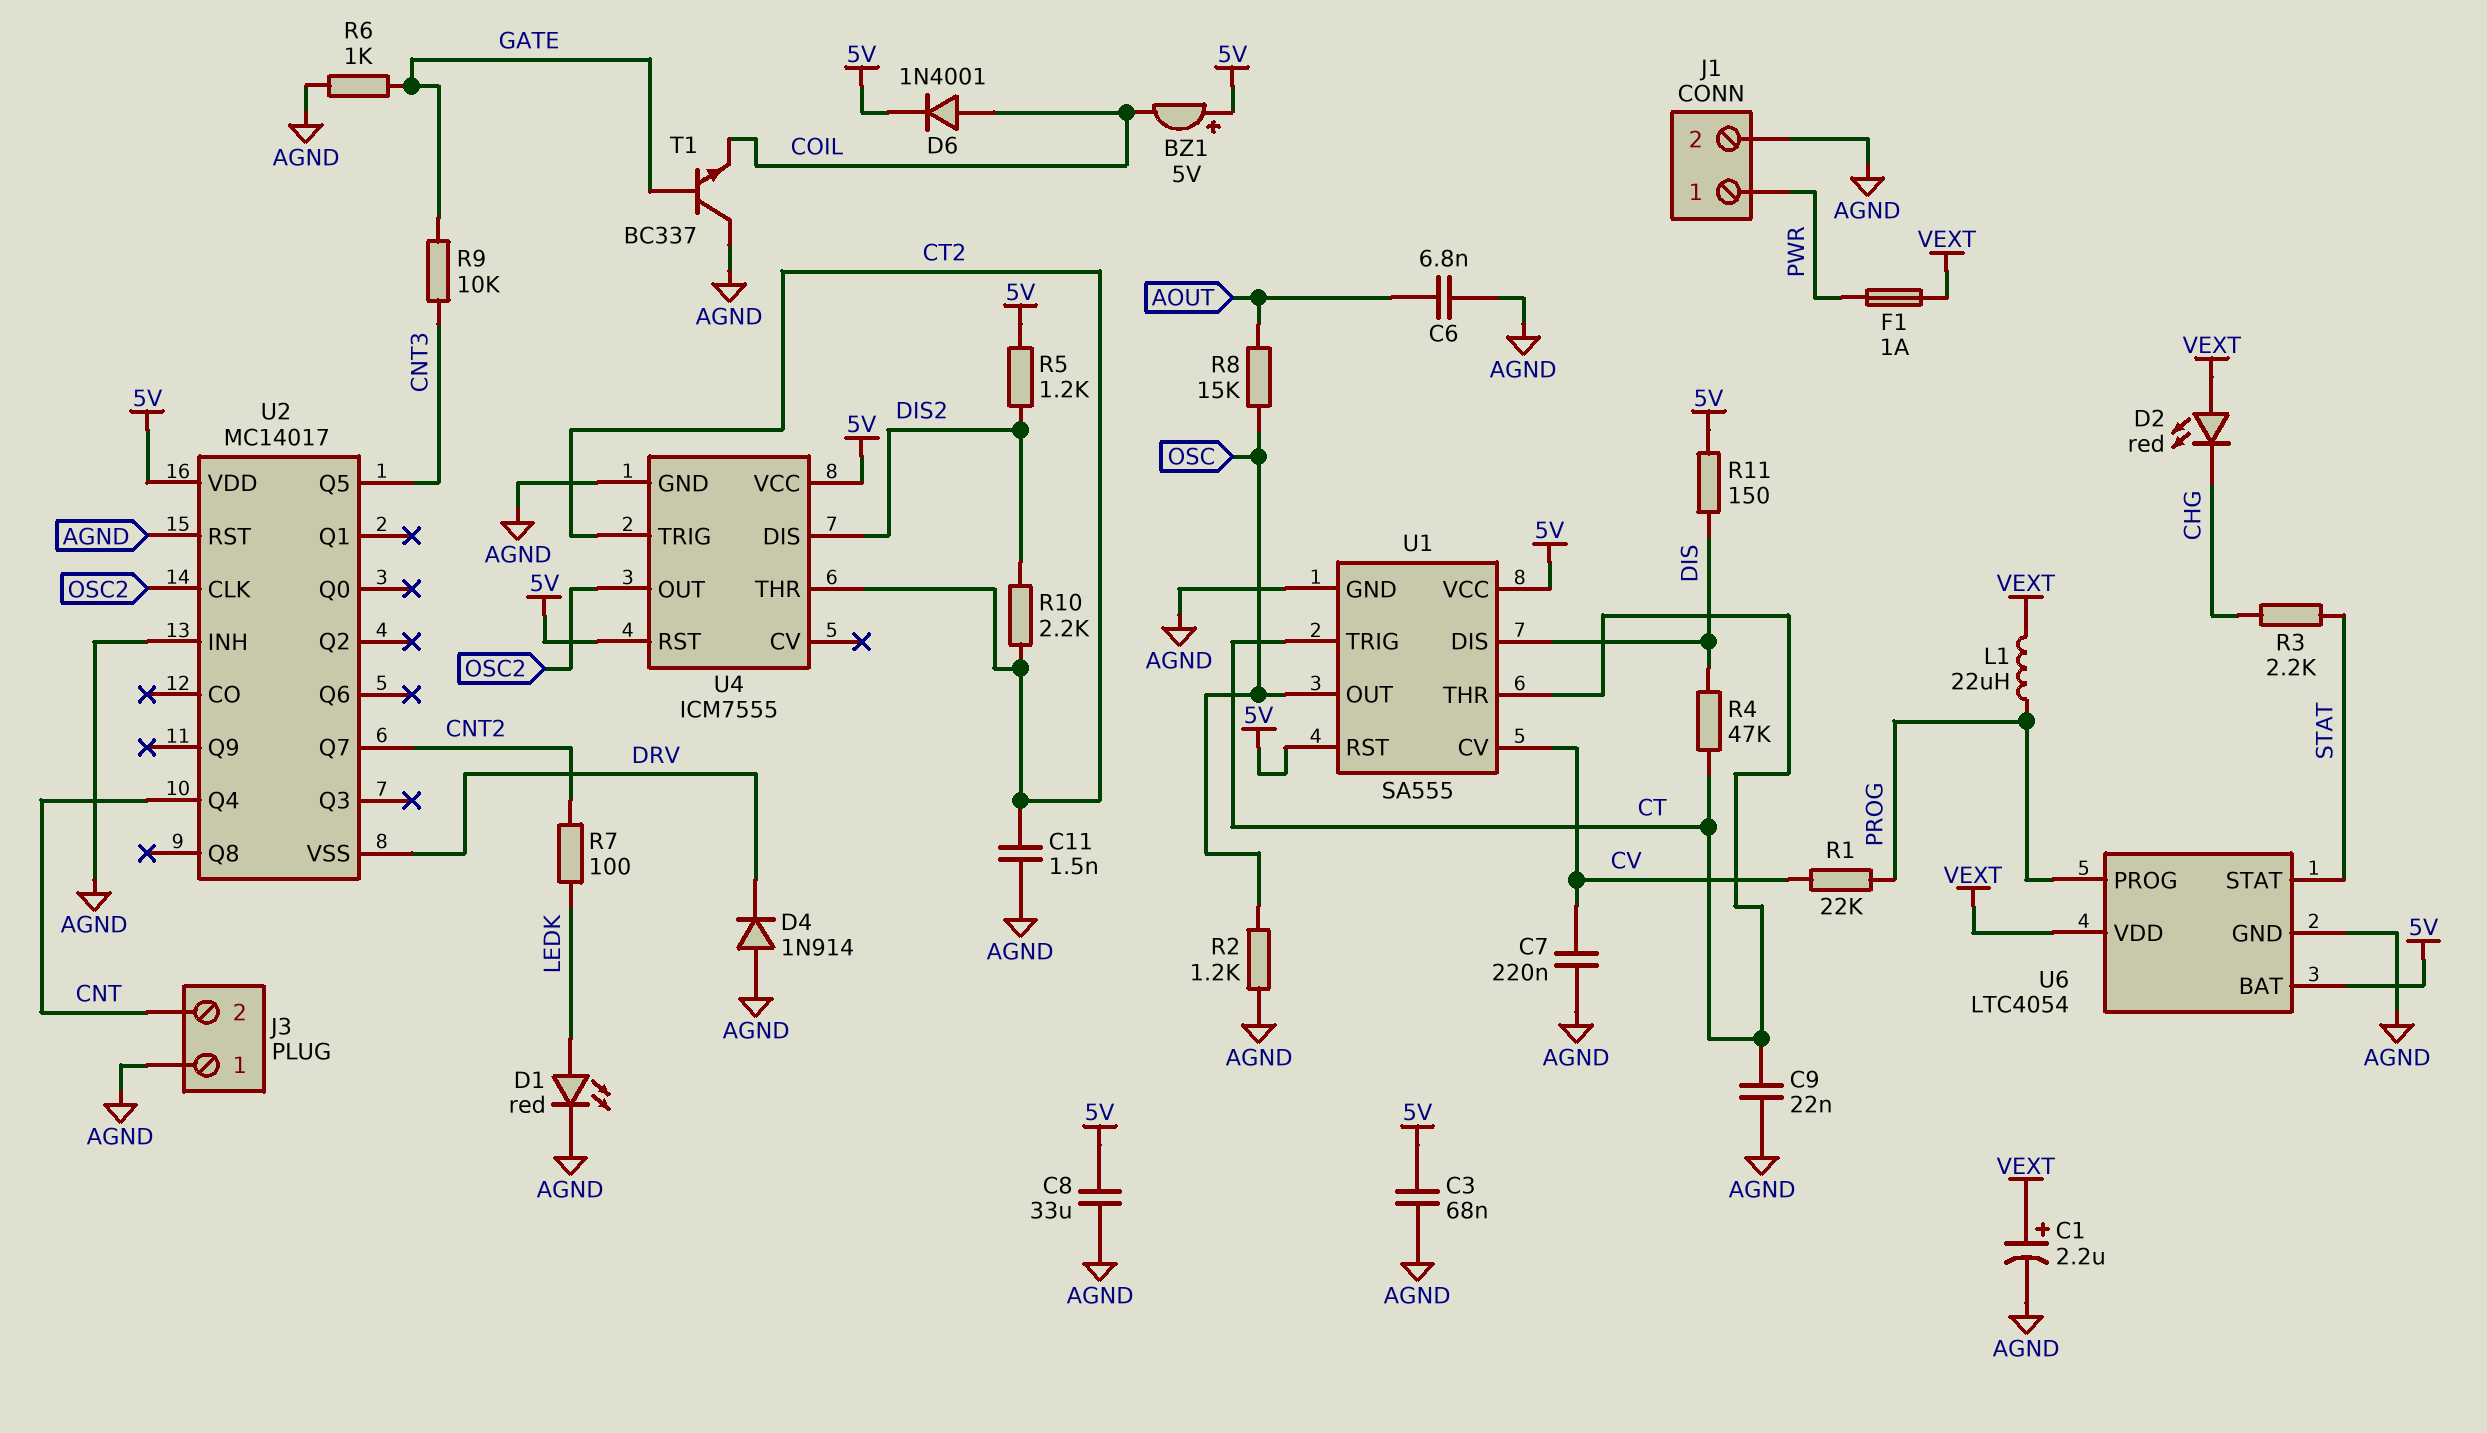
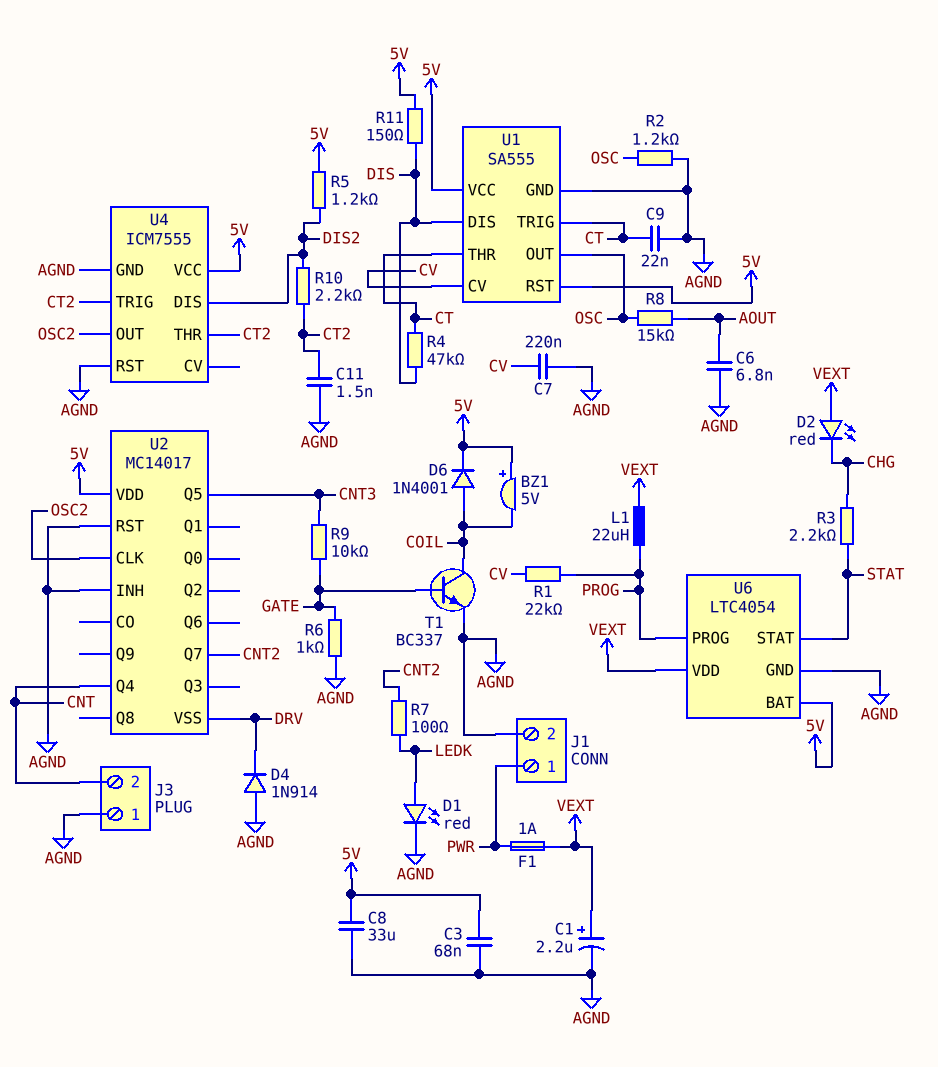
T1: NPN BC337 (B GATE, C AGND, E COIL) -> NPN BC337 (B GATE, C COIL, E AGND)
U4 pin RST: 5V -> AGND

